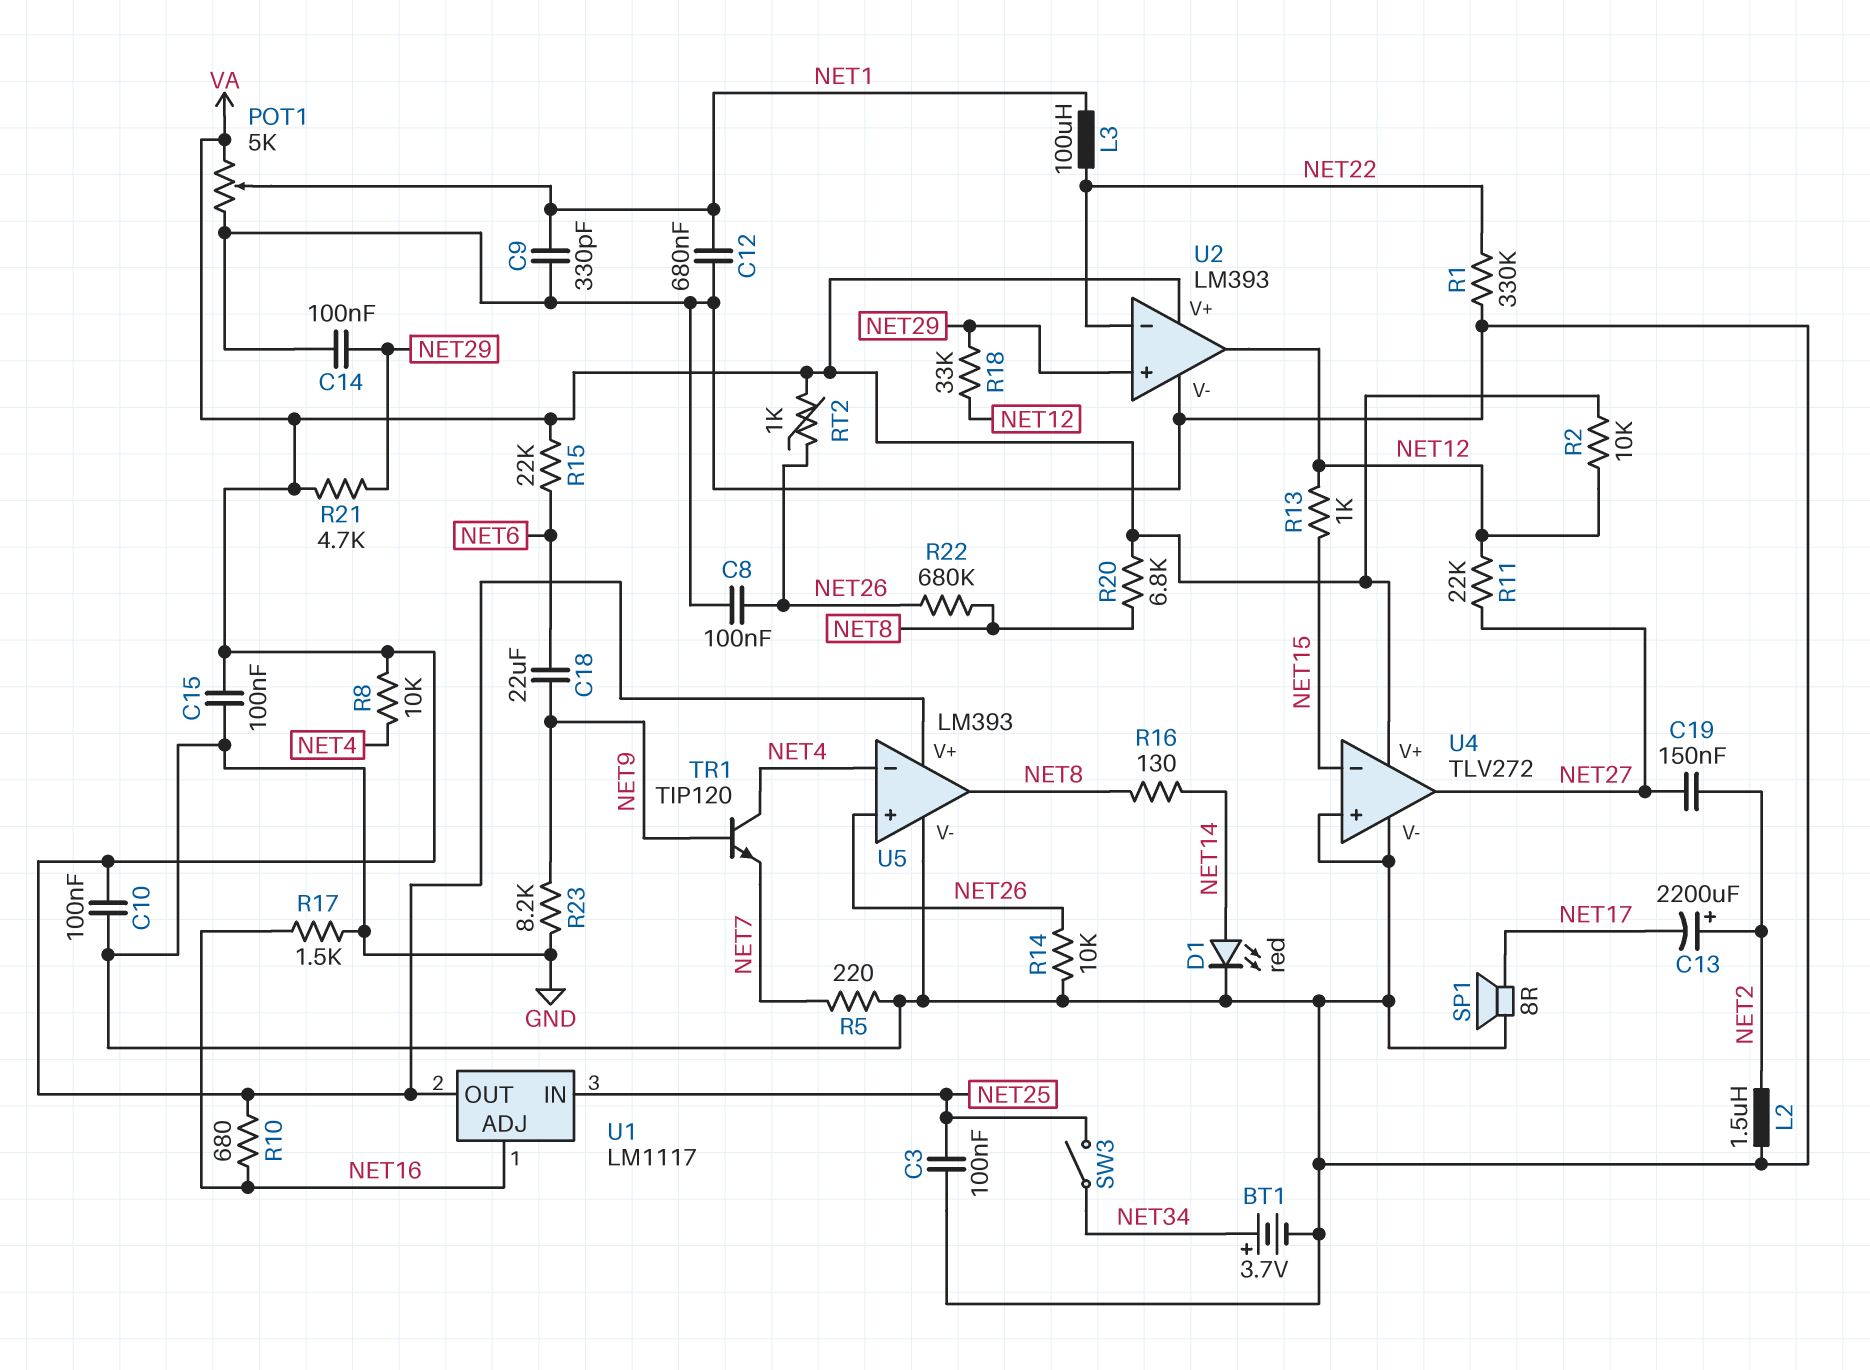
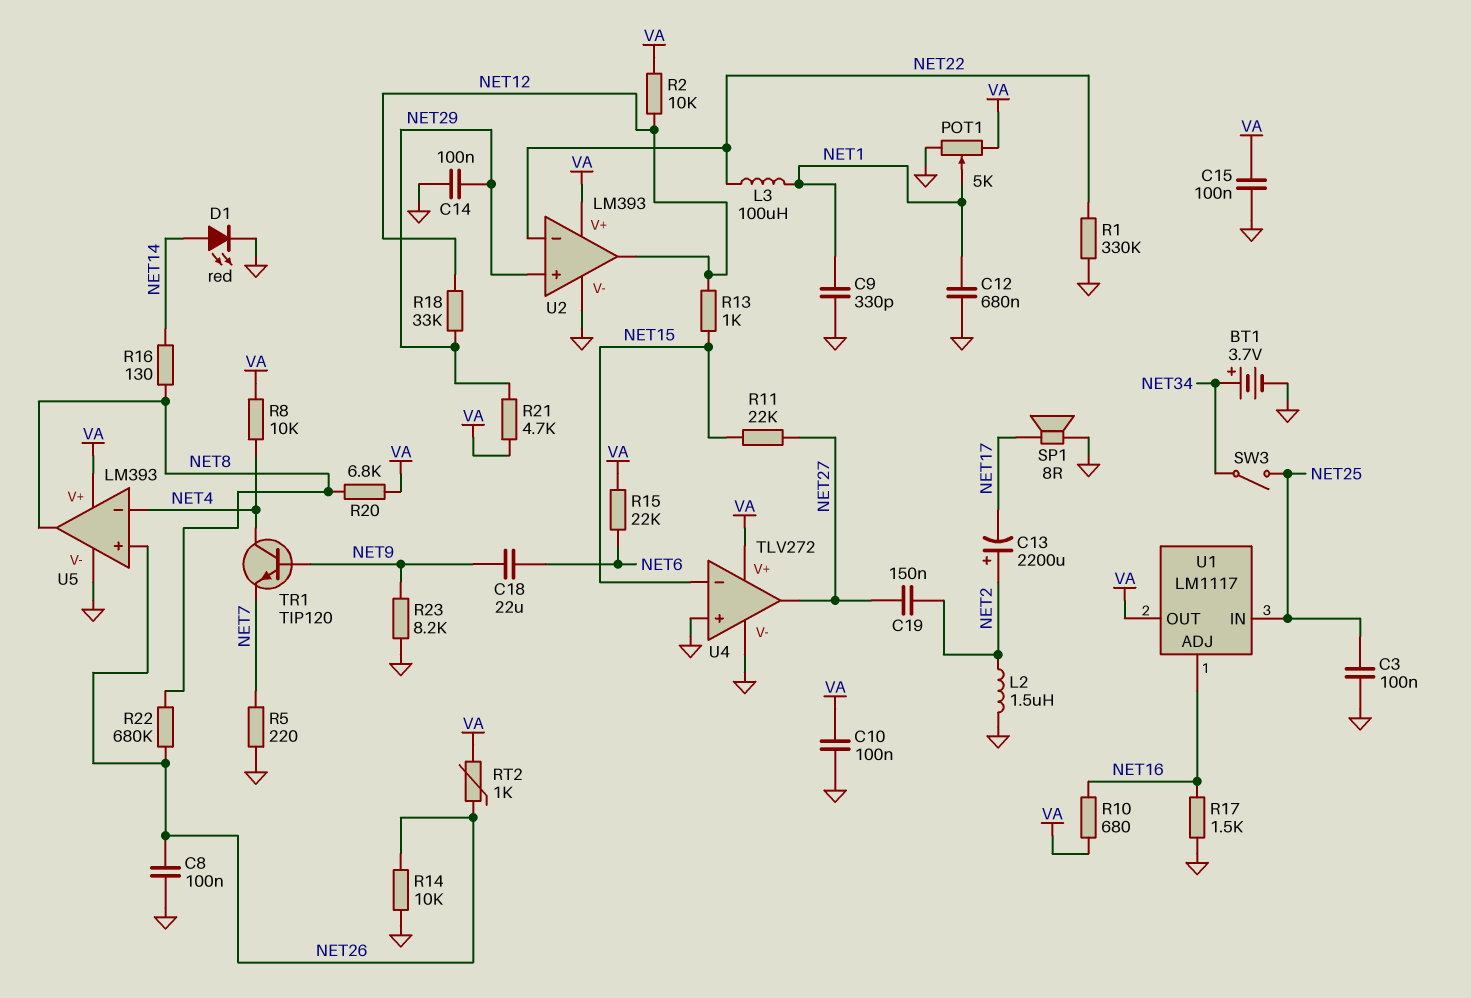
R11: 22k (NET12, NET27) -> 22k (NET15, NET27)

